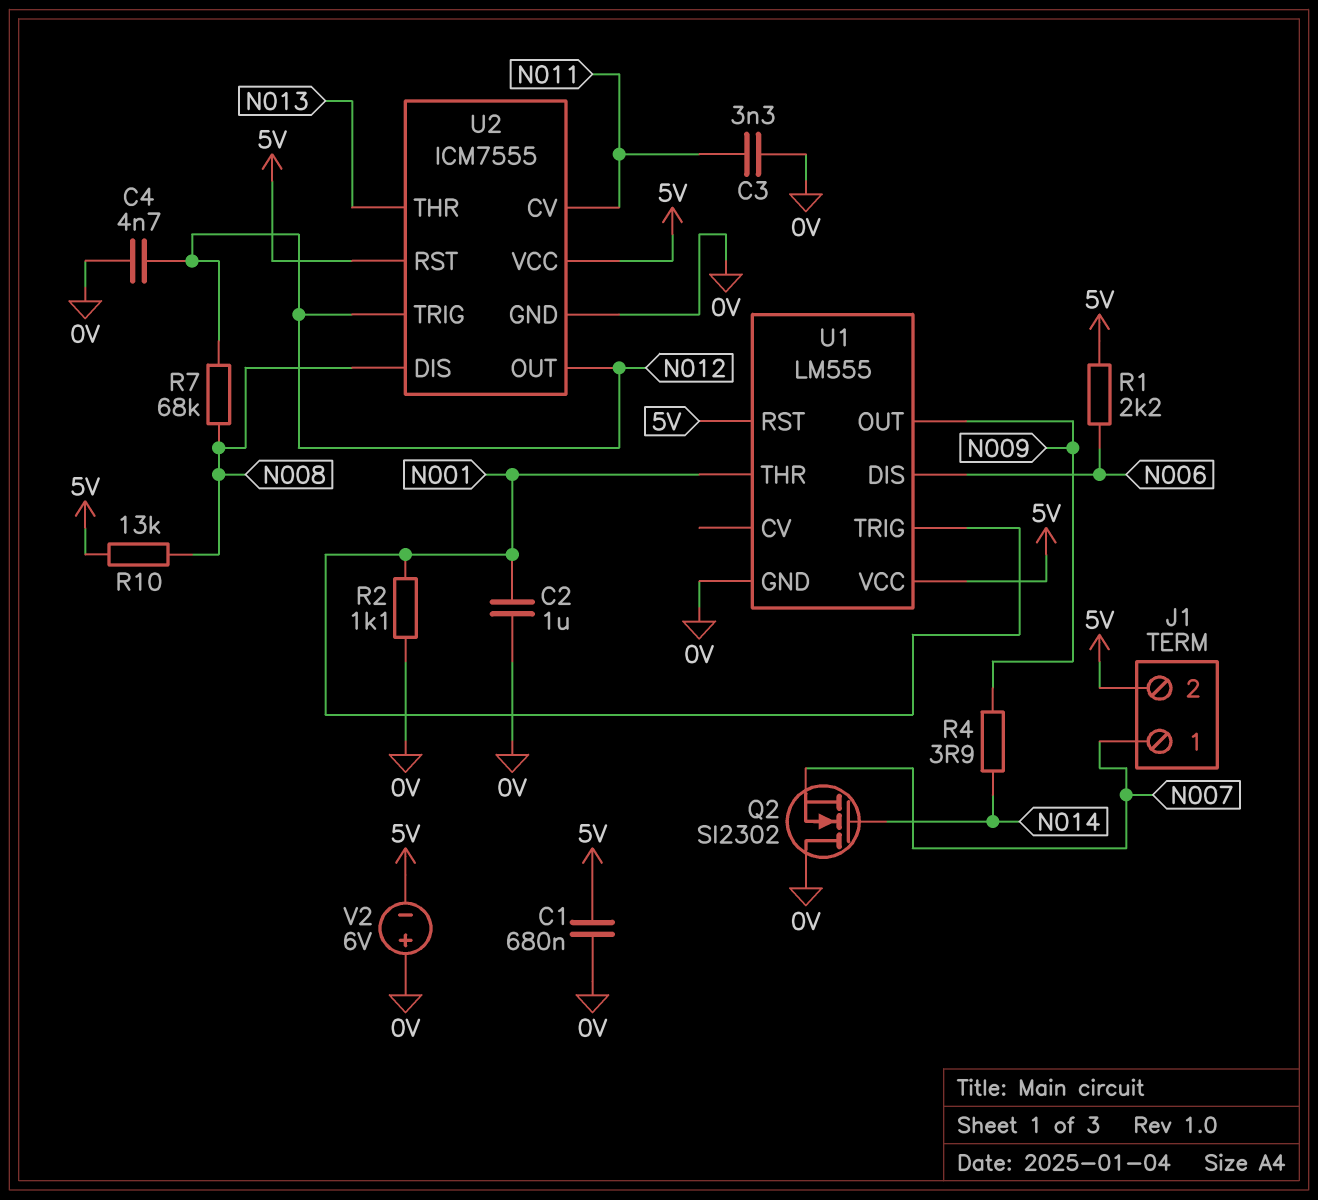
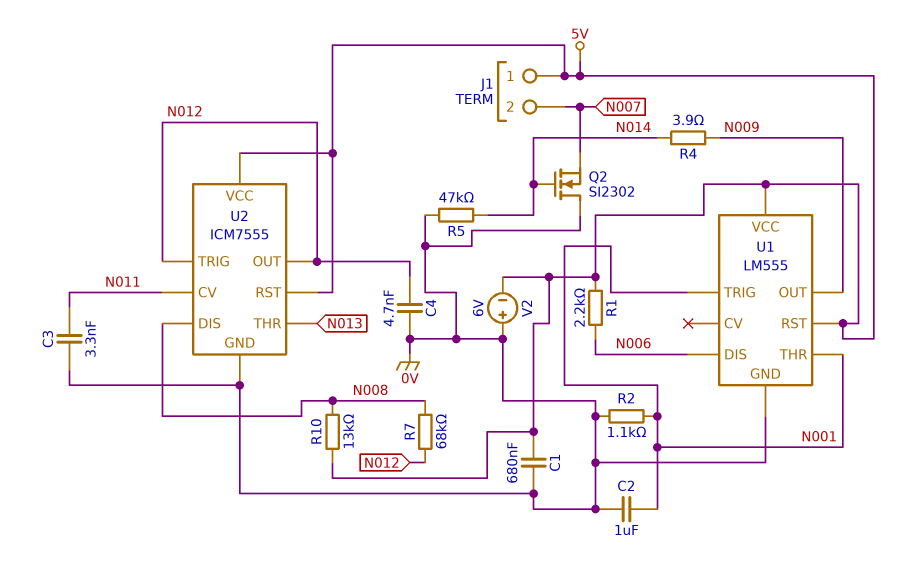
J1 pin 1: N007 -> 5V
J1 pin 2: 5V -> N007
R5: none -> 47k (0V, N014)

